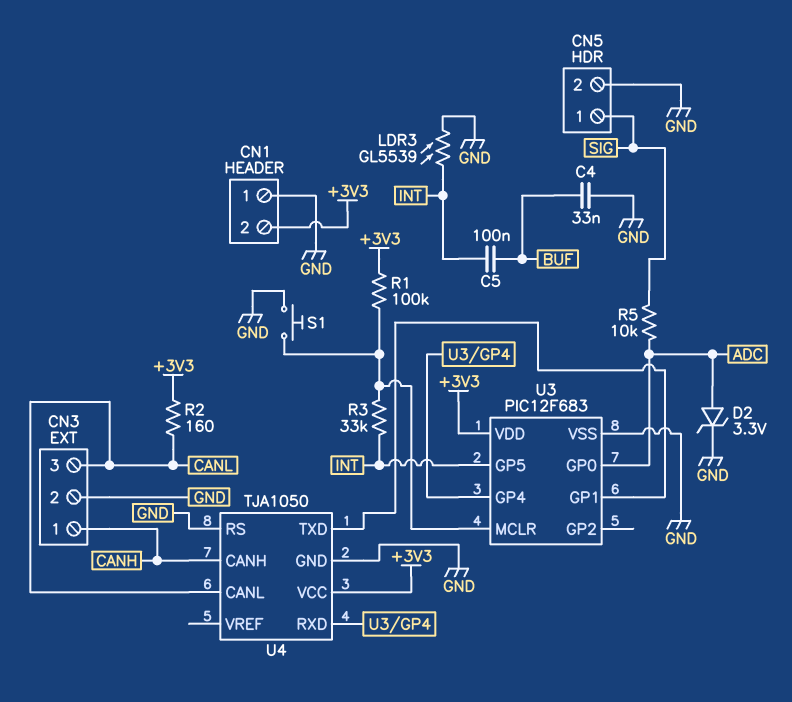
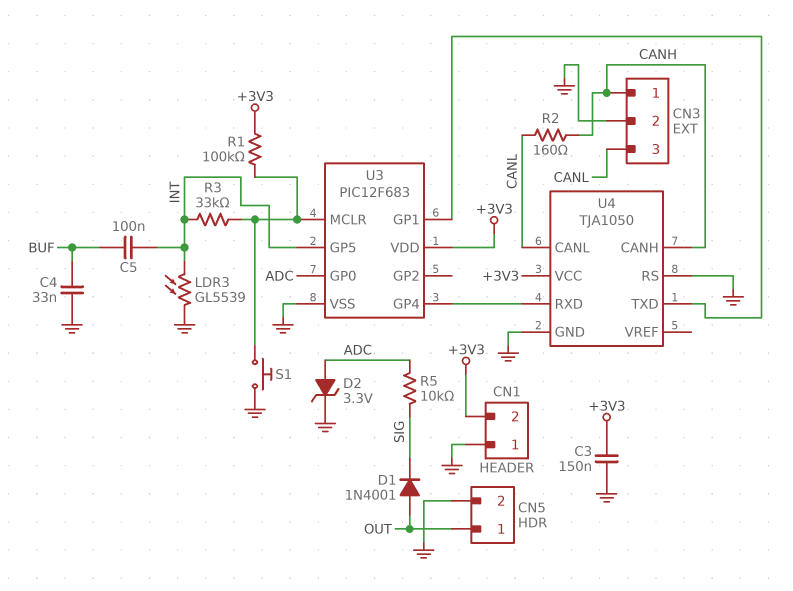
C3: none -> 150nF (+3V3, GND)
CN5 pin 1: SIG -> OUT
D1: none -> diode 1N4001 (A OUT, K SIG)
R2: 160 (+3V3, CANL) -> 160 (CANH, CANL)

